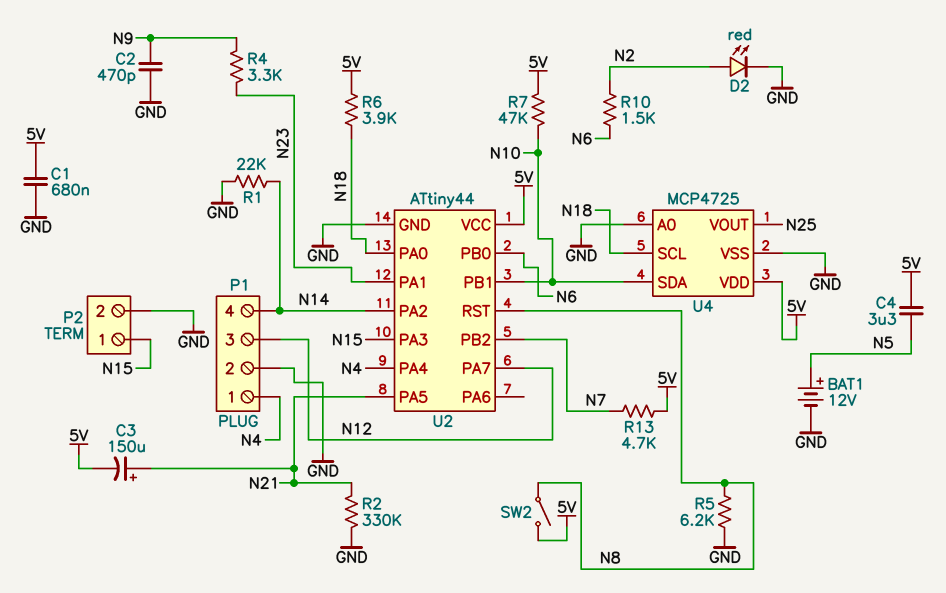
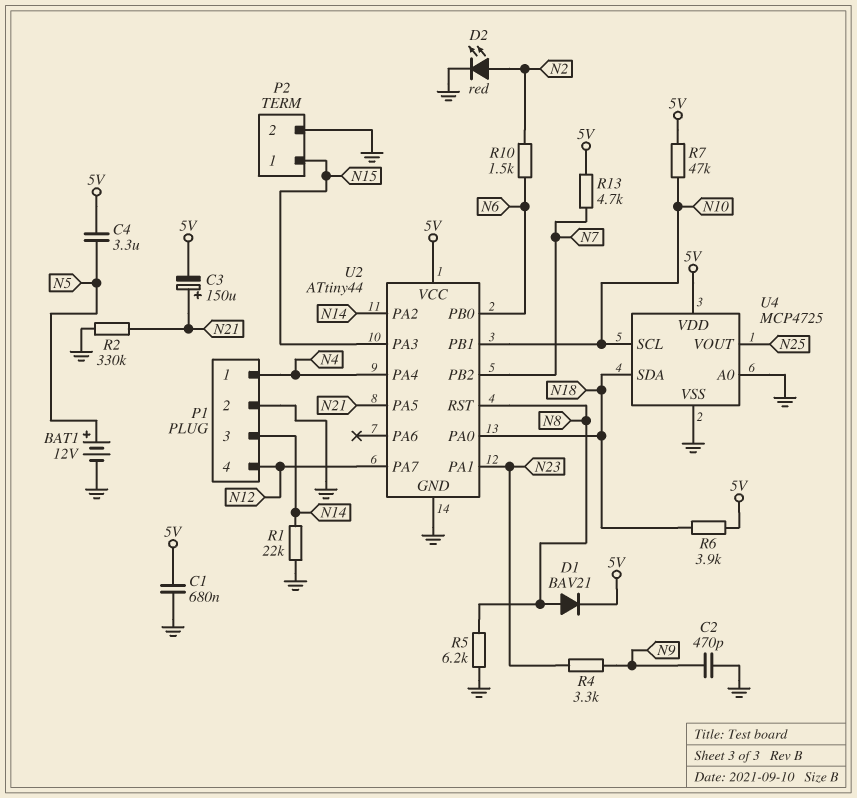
D1: none -> diode BAV21 (A N8, K 5V)
P1 pin 3: N12 -> N14
P1 pin 4: N14 -> N12
SW2: switch (5V, N8) -> none
U4 pin SCL: N18 -> N10
U4 pin SDA: N10 -> N18

